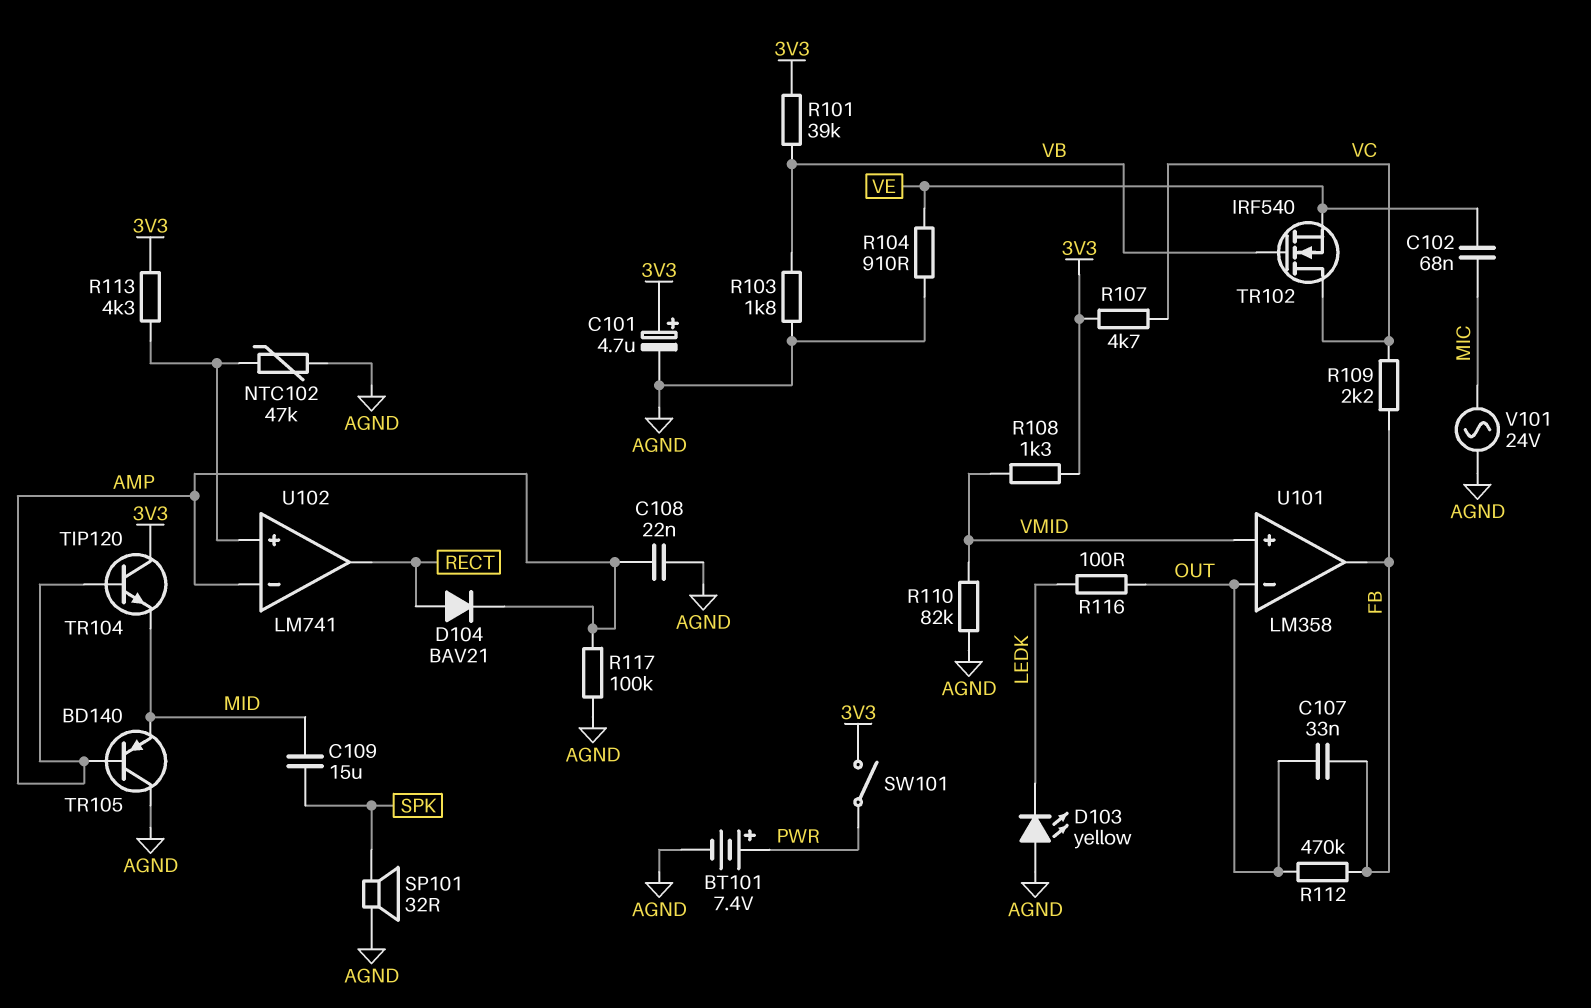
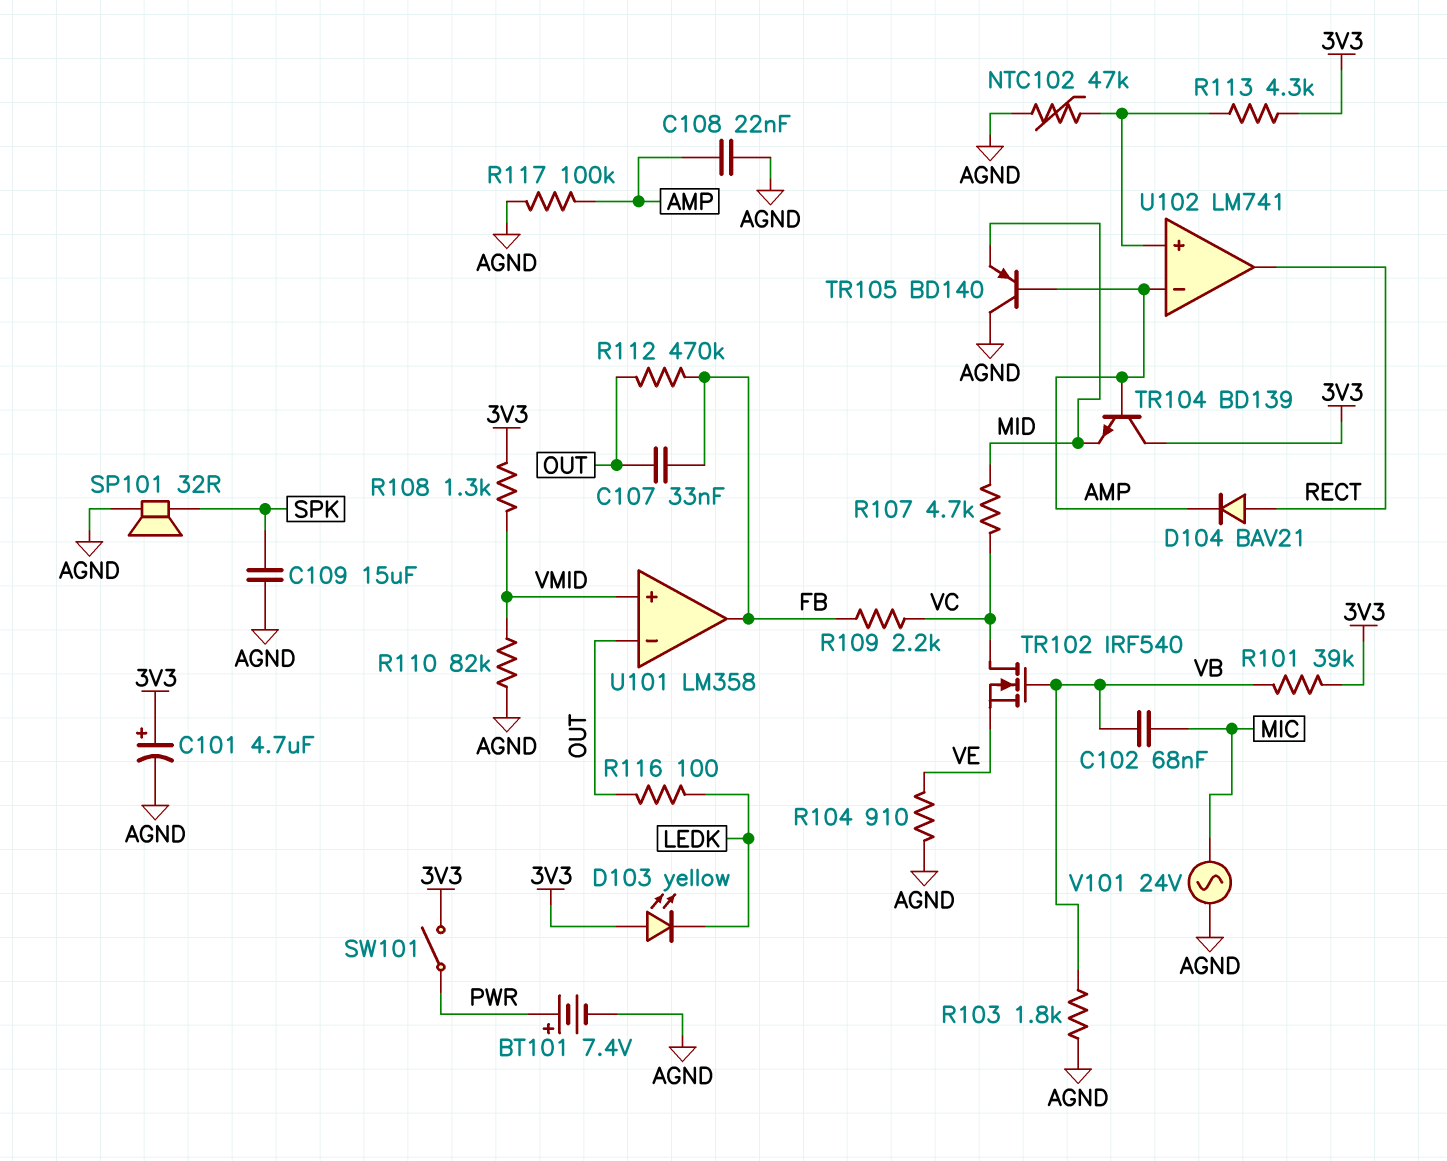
C102: 68nF (MIC, VE) -> 68nF (MIC, VB)
C109: 15uF (MID, SPK) -> 15uF (AGND, SPK)
D103: LED yellow (A AGND, K LEDK) -> LED yellow (A 3V3, K LEDK)
R107: 4.7k (3V3, VC) -> 4.7k (MID, VC)
TR104: NPN TIP120 (B AMP, C 3V3, E MID) -> NPN BD139 (B AMP, C 3V3, E MID)

